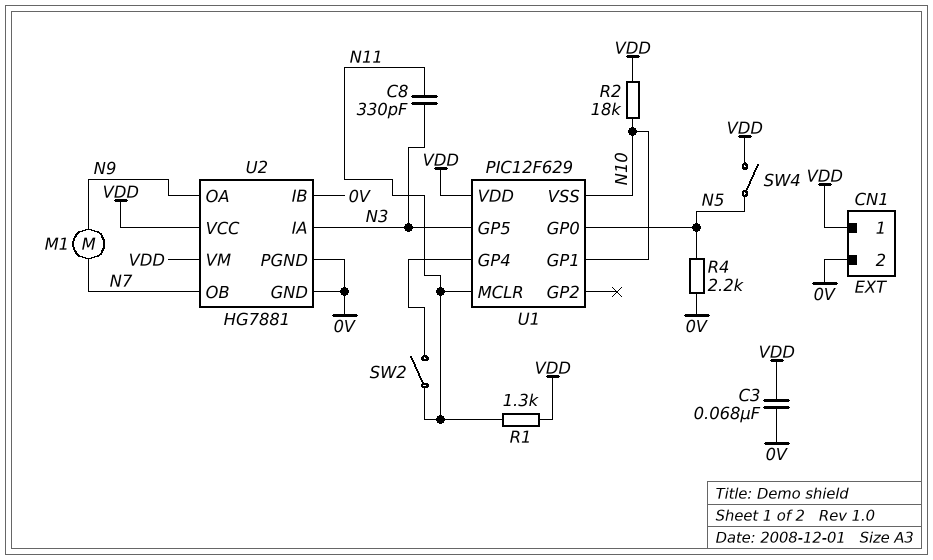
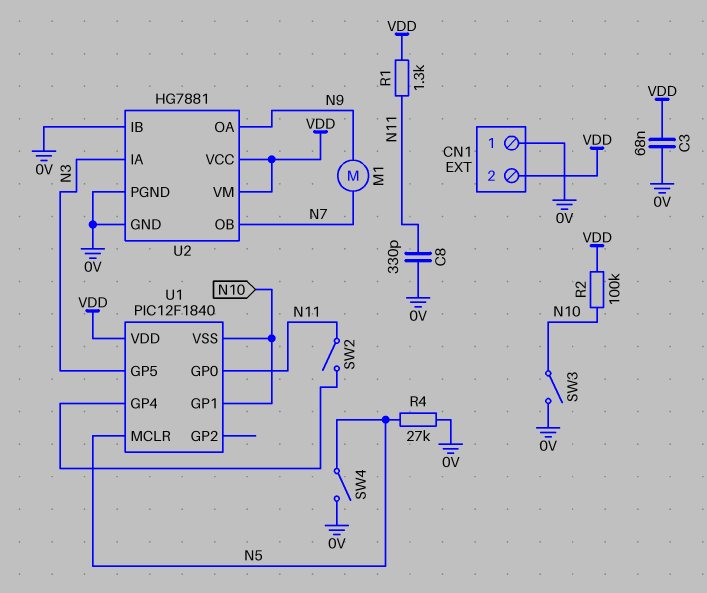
C8: 330pF (N3, N11) -> 330pF (0V, N11)
CN1 pin 1: VDD -> 0V
CN1 pin 2: 0V -> VDD
R2: 18k (N10, VDD) -> 100k (N10, VDD)
R4: 2.2k (0V, N5) -> 27k (0V, N5)
SW3: none -> switch (0V, N10)
SW4: switch (N5, VDD) -> switch (0V, N5)
U1: PIC12F629 -> PIC12F1840
U1 pin GP0: N5 -> N11
U1 pin MCLR: N11 -> N5

